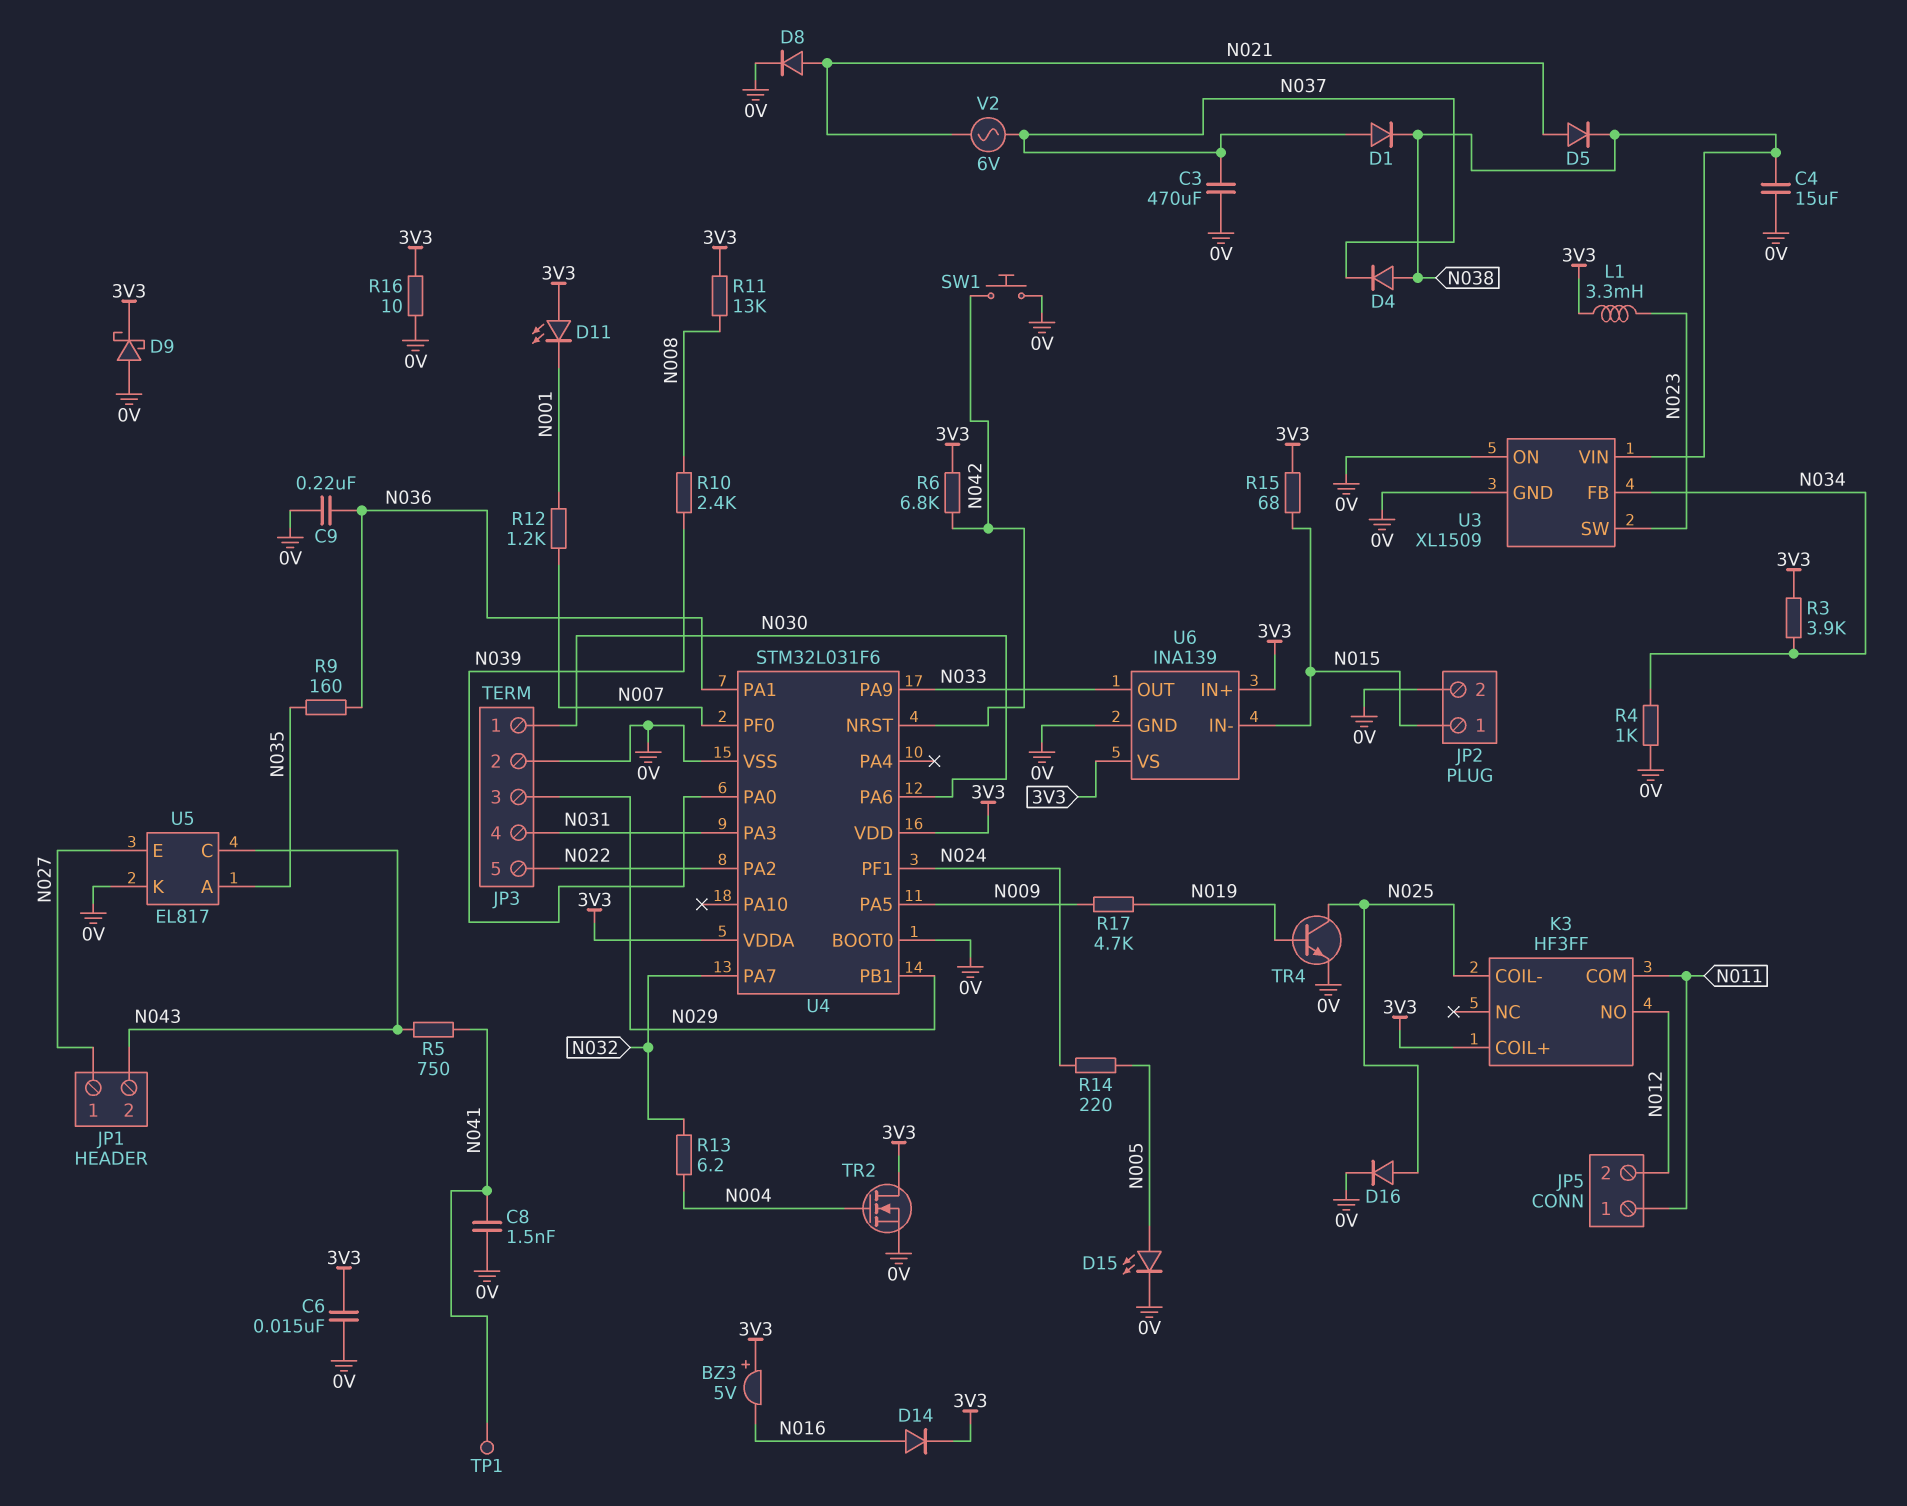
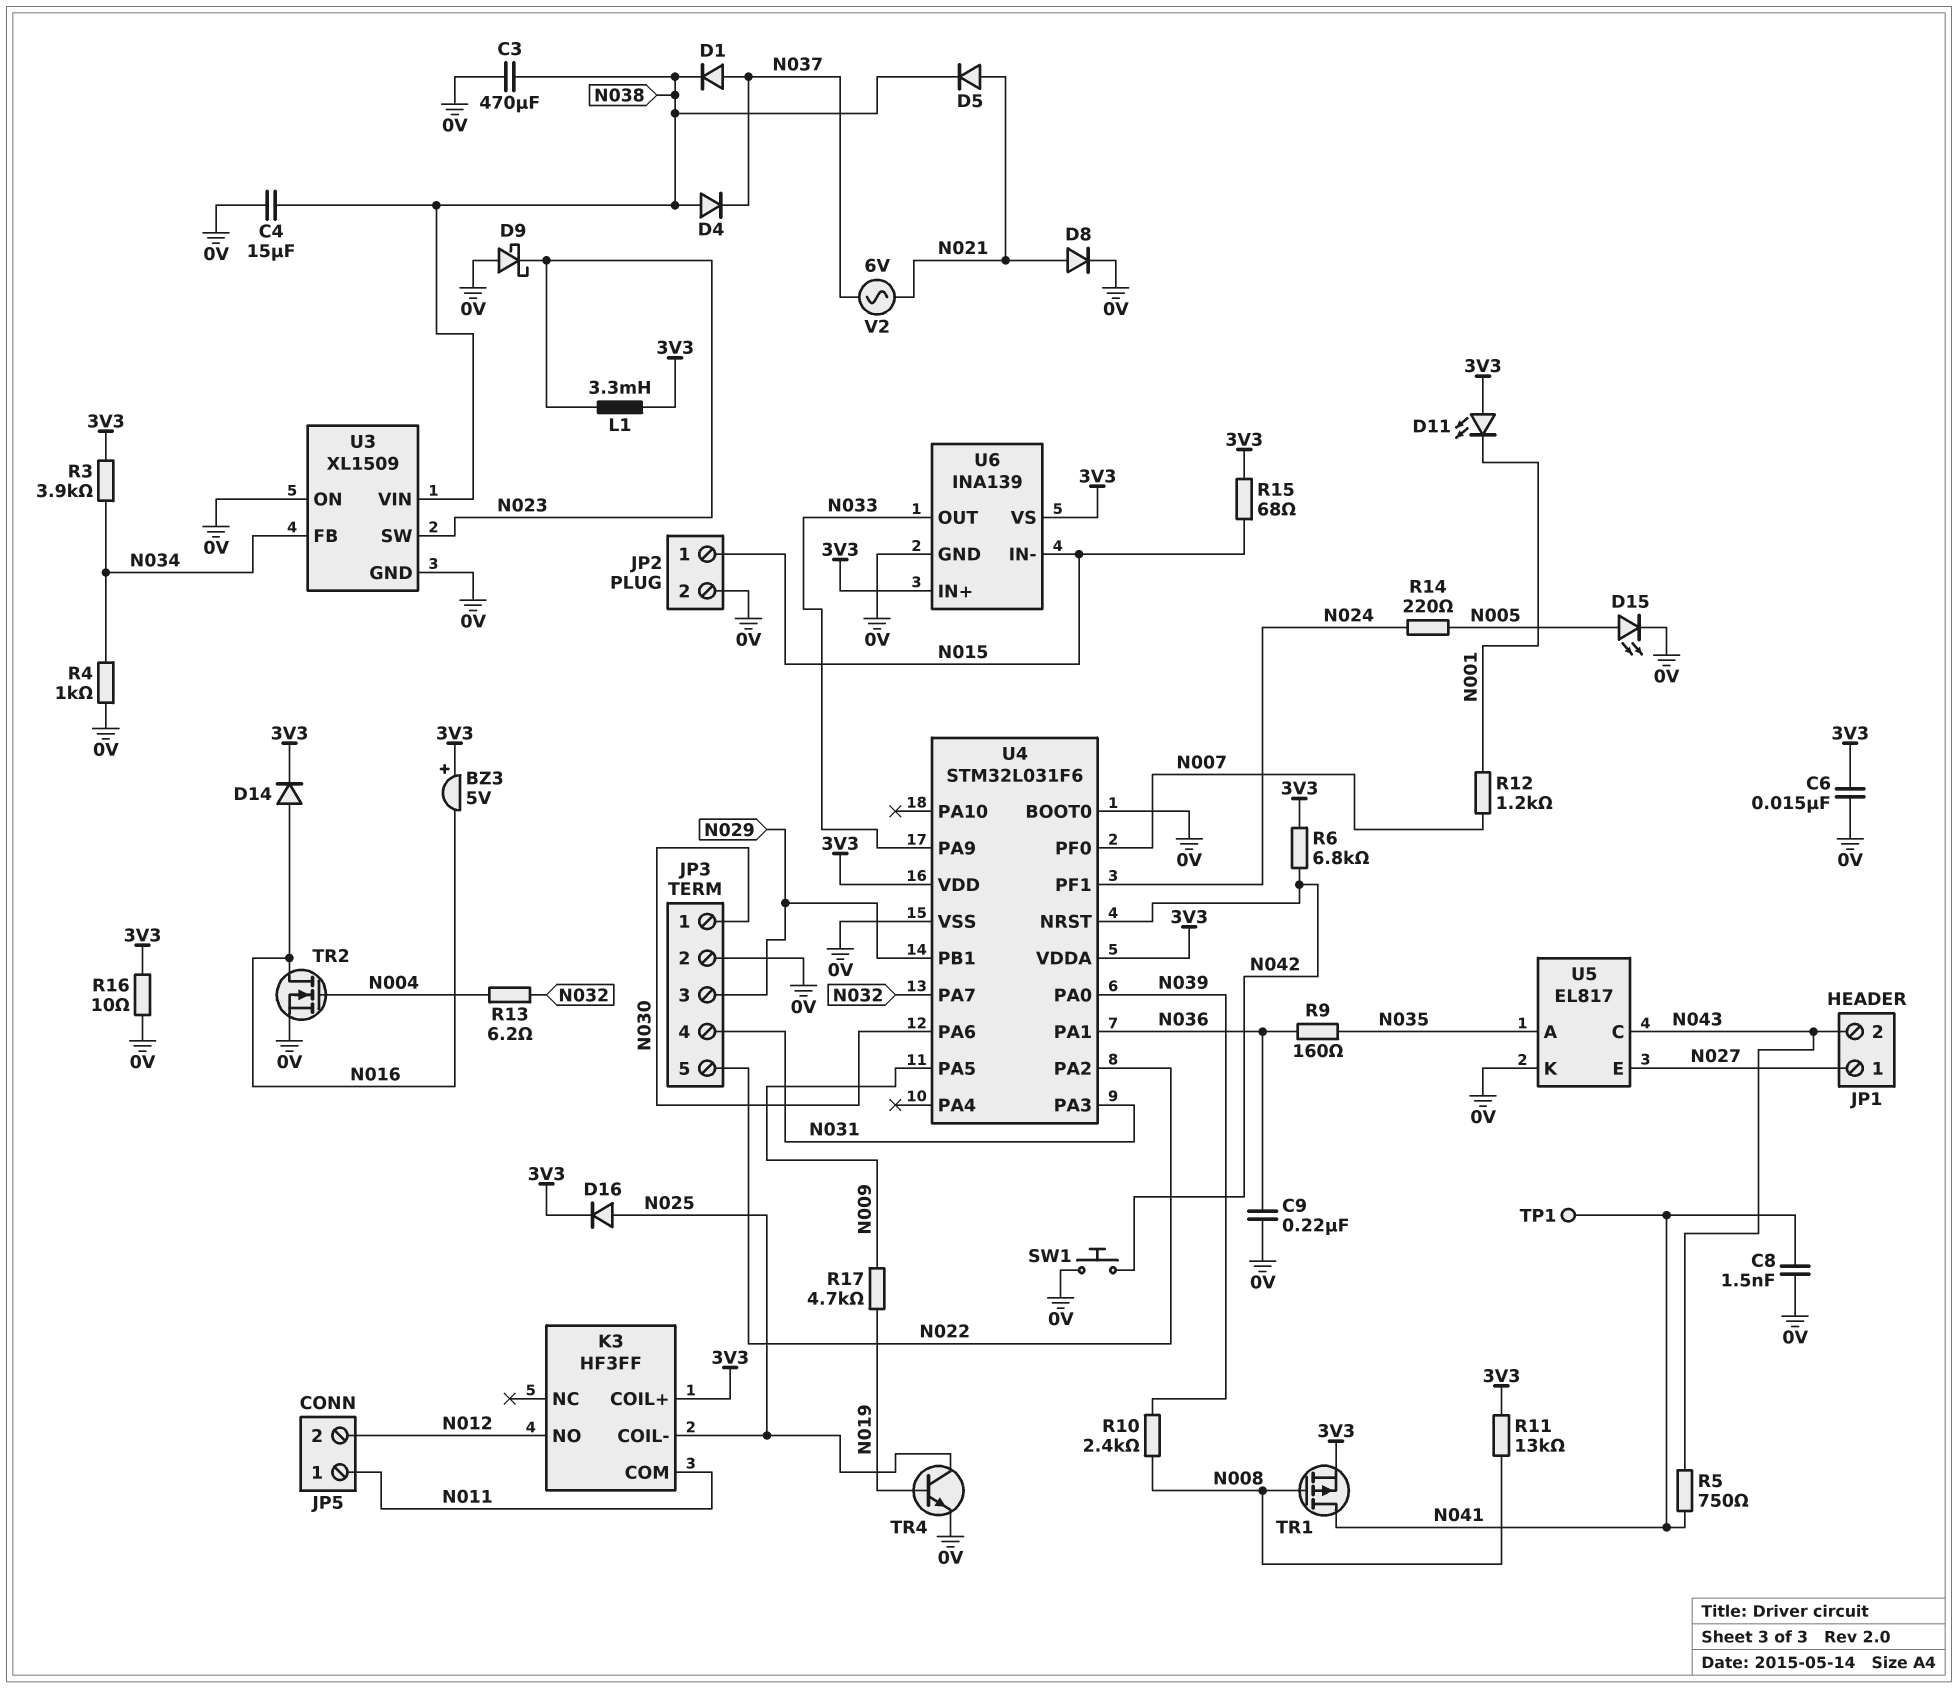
C3: 470uF (0V, N037) -> 470uF (0V, N038)
D9: schottky (A 0V, K 3V3) -> schottky (A 0V, K N023)
D16: diode (A N025, K 0V) -> diode (A N025, K 3V3)
TR1: none -> PMOS (G N008, D N041, S 3V3)
TR2: NMOS (G N004, D 3V3, S 0V) -> NMOS (G N004, D N016, S 0V)

